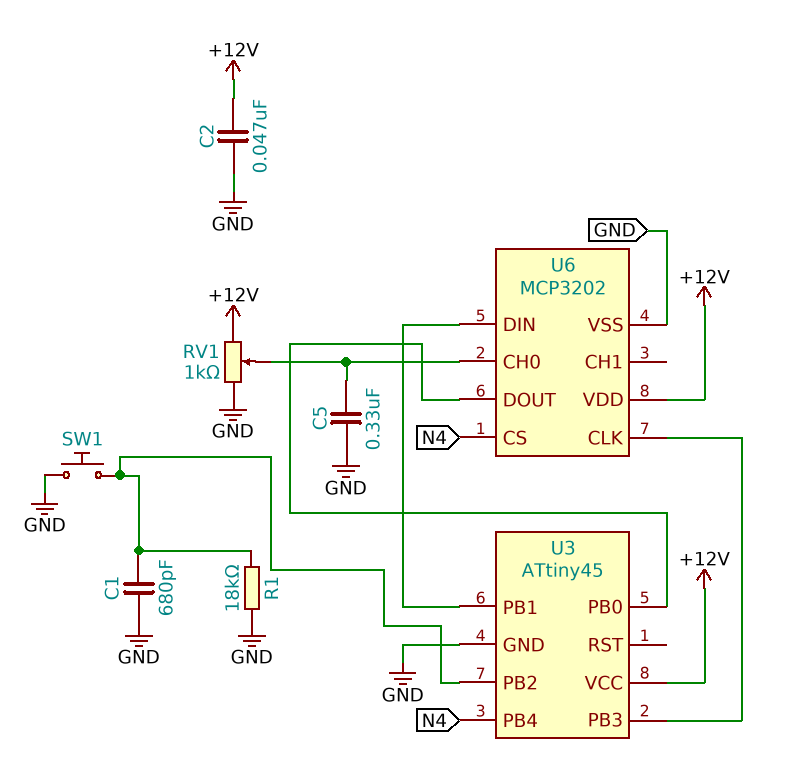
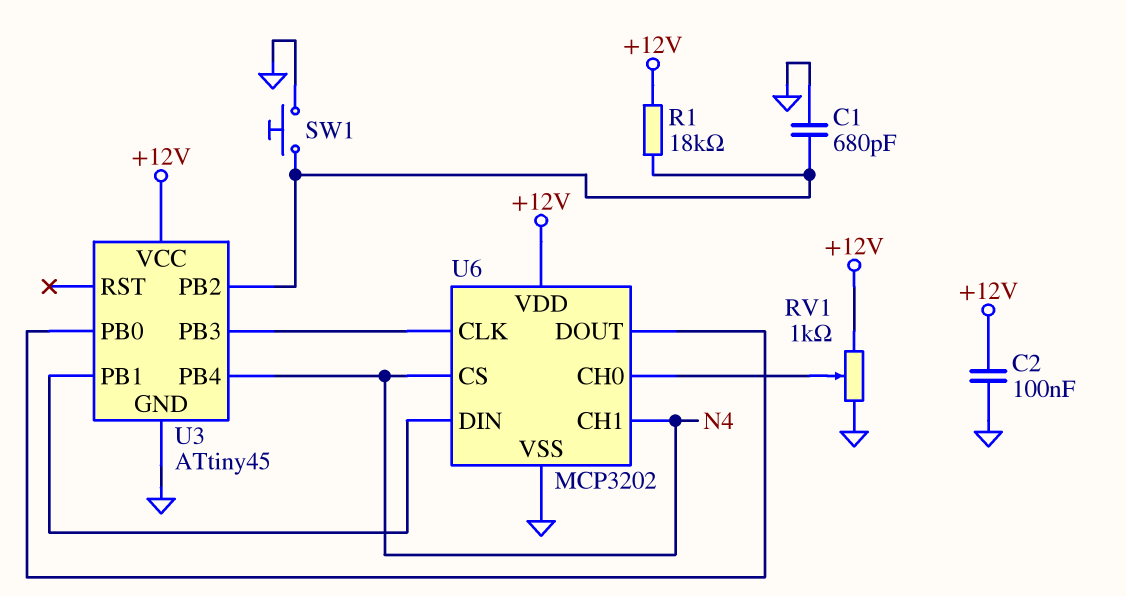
C2: 47nF (+12V, GND) -> 100nF (+12V, GND)
C5: 330nF (GND, U6/CH0) -> none
R1: 18k (GND, U3/PB2) -> 18k (+12V, U3/PB2)
U6 pin CH1: none -> N4

